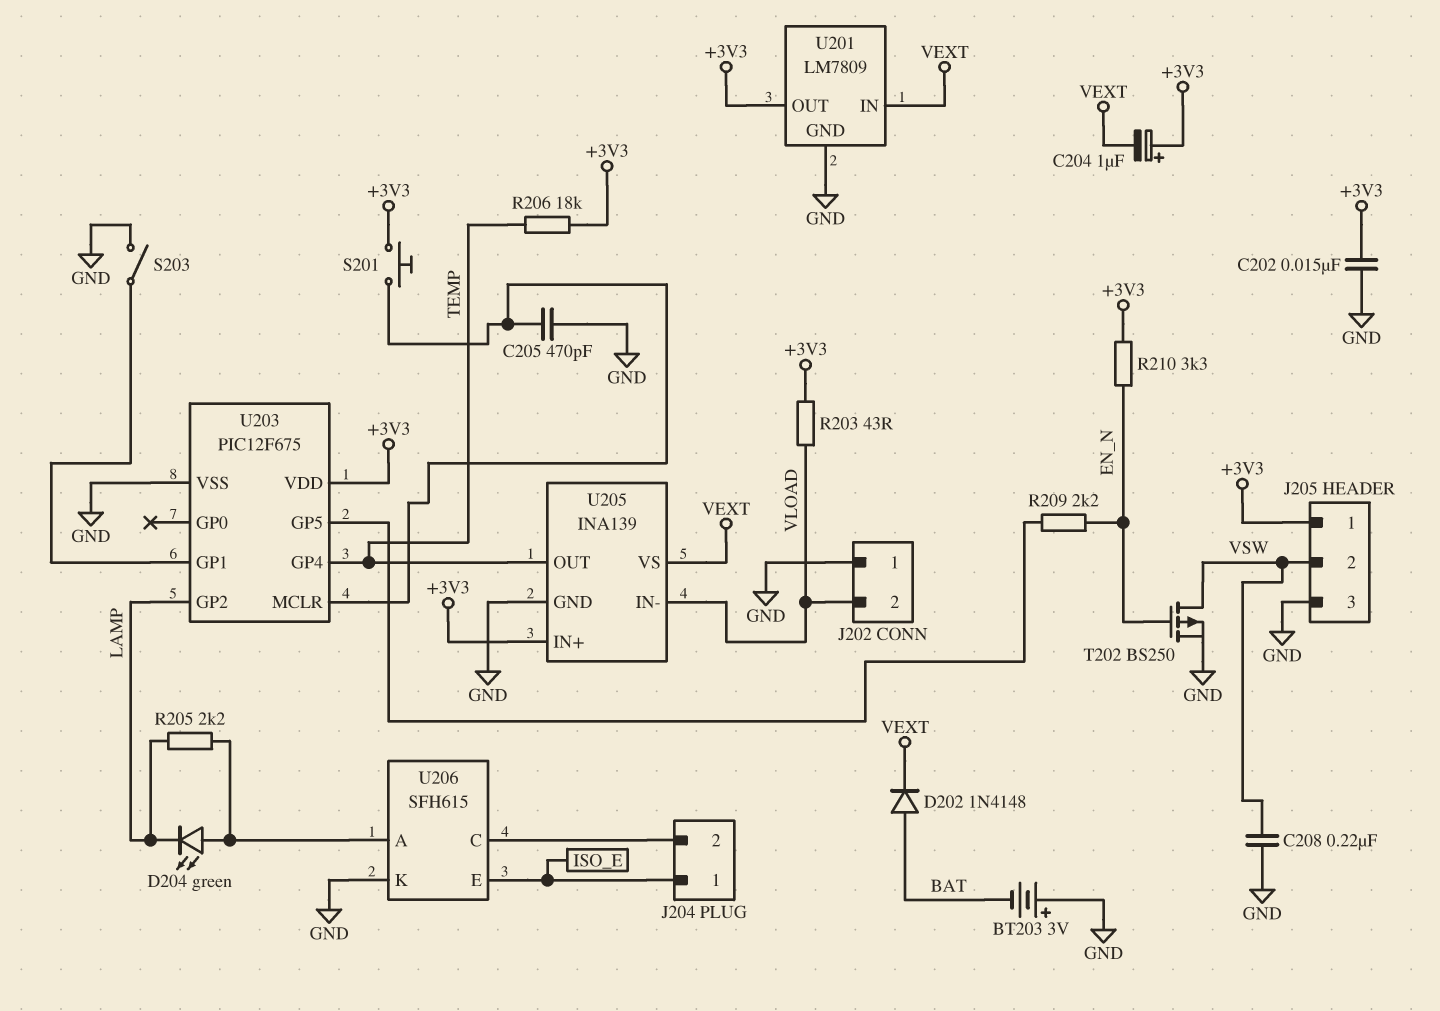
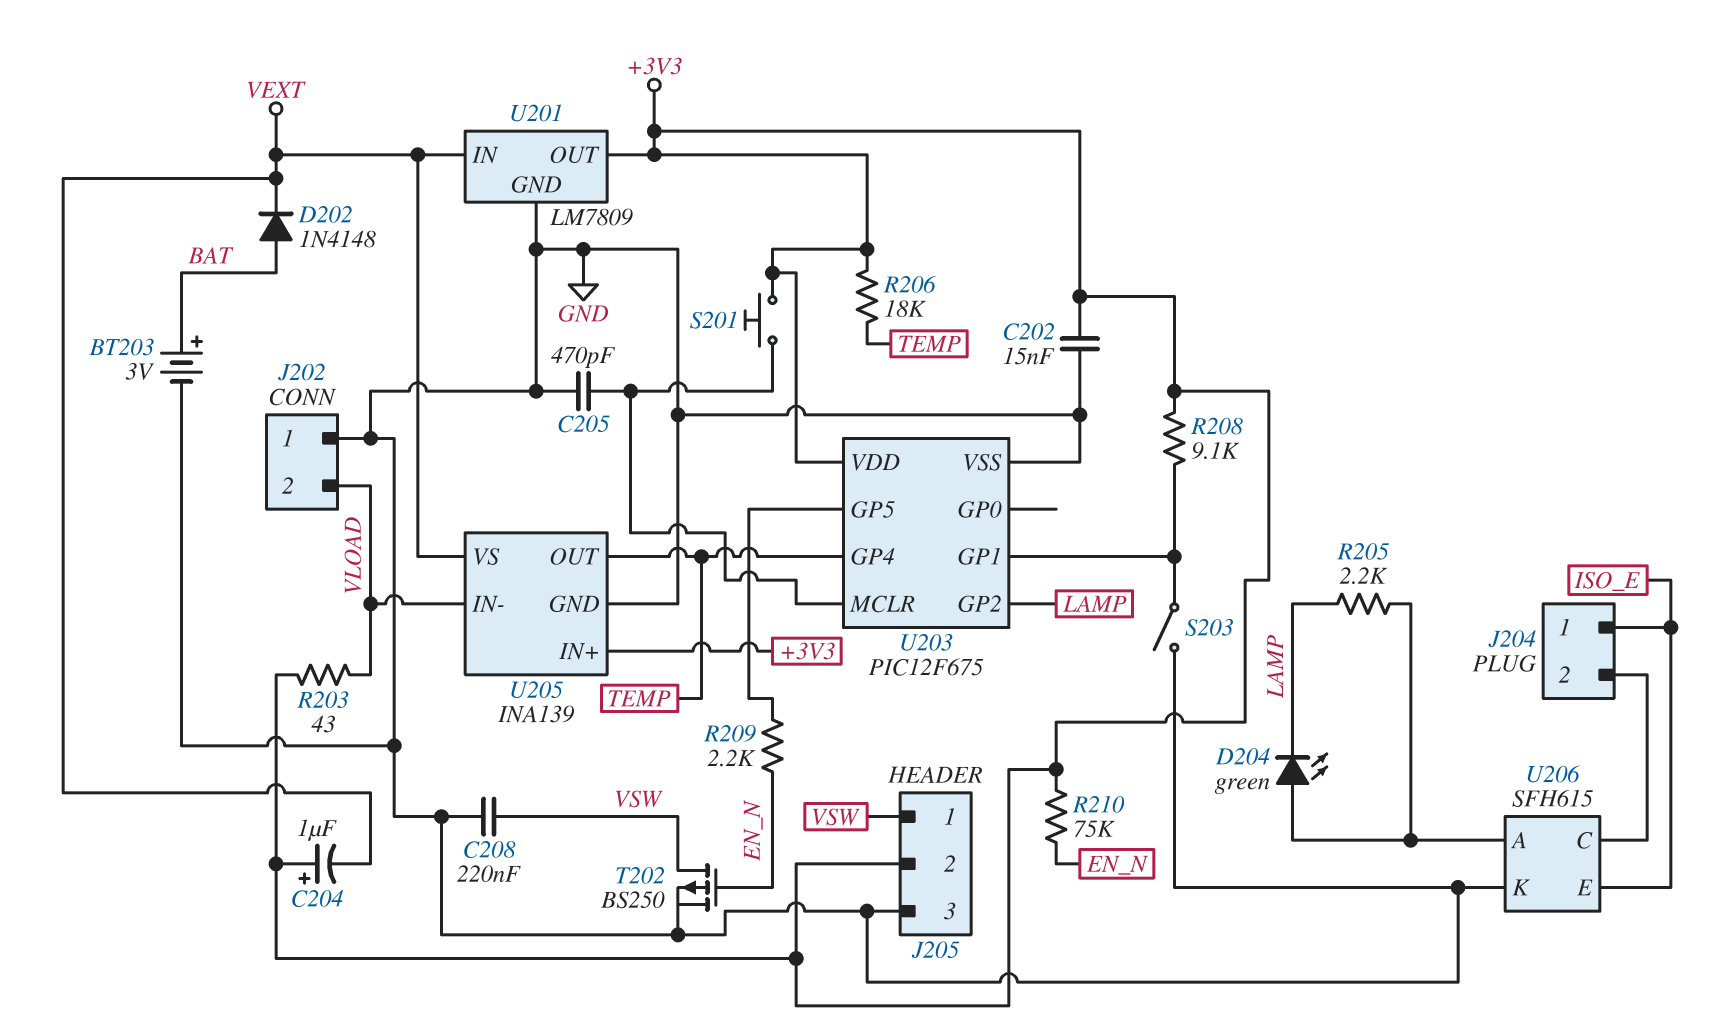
BT203: 3V (plus GND, minus BAT) -> 3V (plus BAT, minus GND)
J205 pin 1: +3V3 -> VSW
J205 pin 2: VSW -> +3V3
R208: none -> 9.1k (+3V3, U203/GP1)
R210: 3.3k (+3V3, EN_N) -> 75k (+3V3, EN_N)

